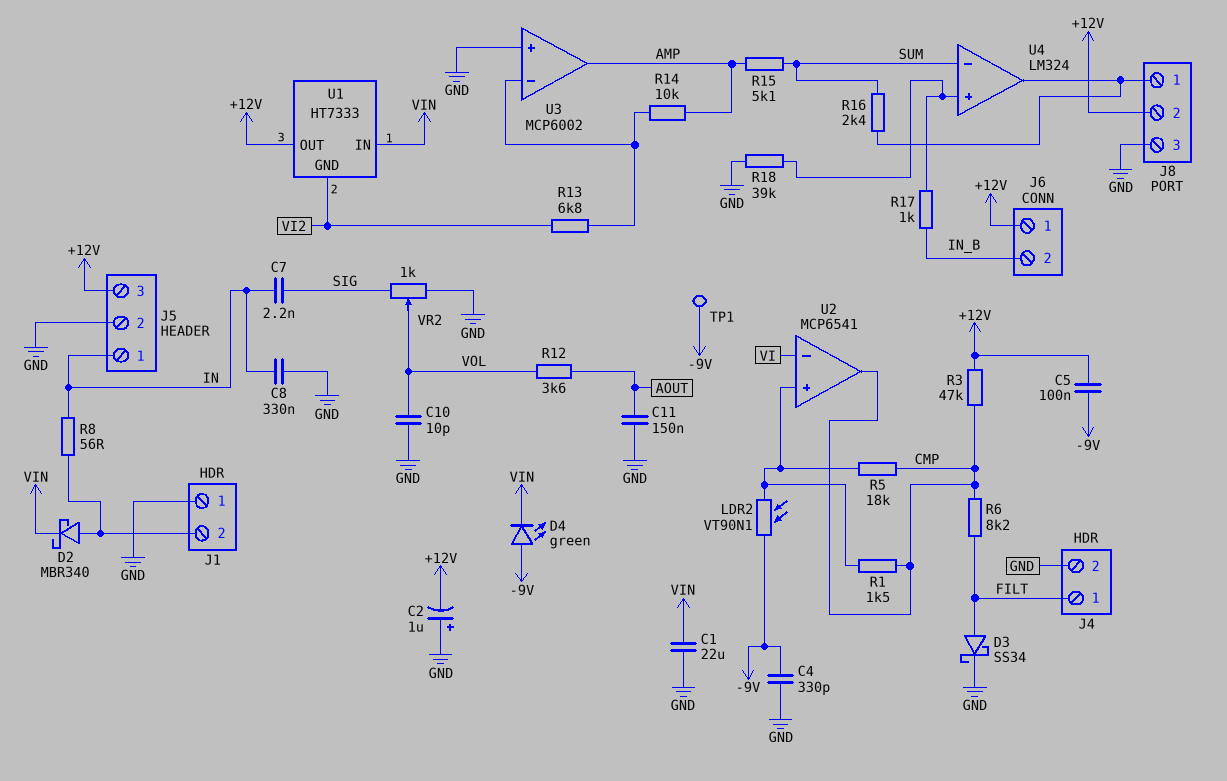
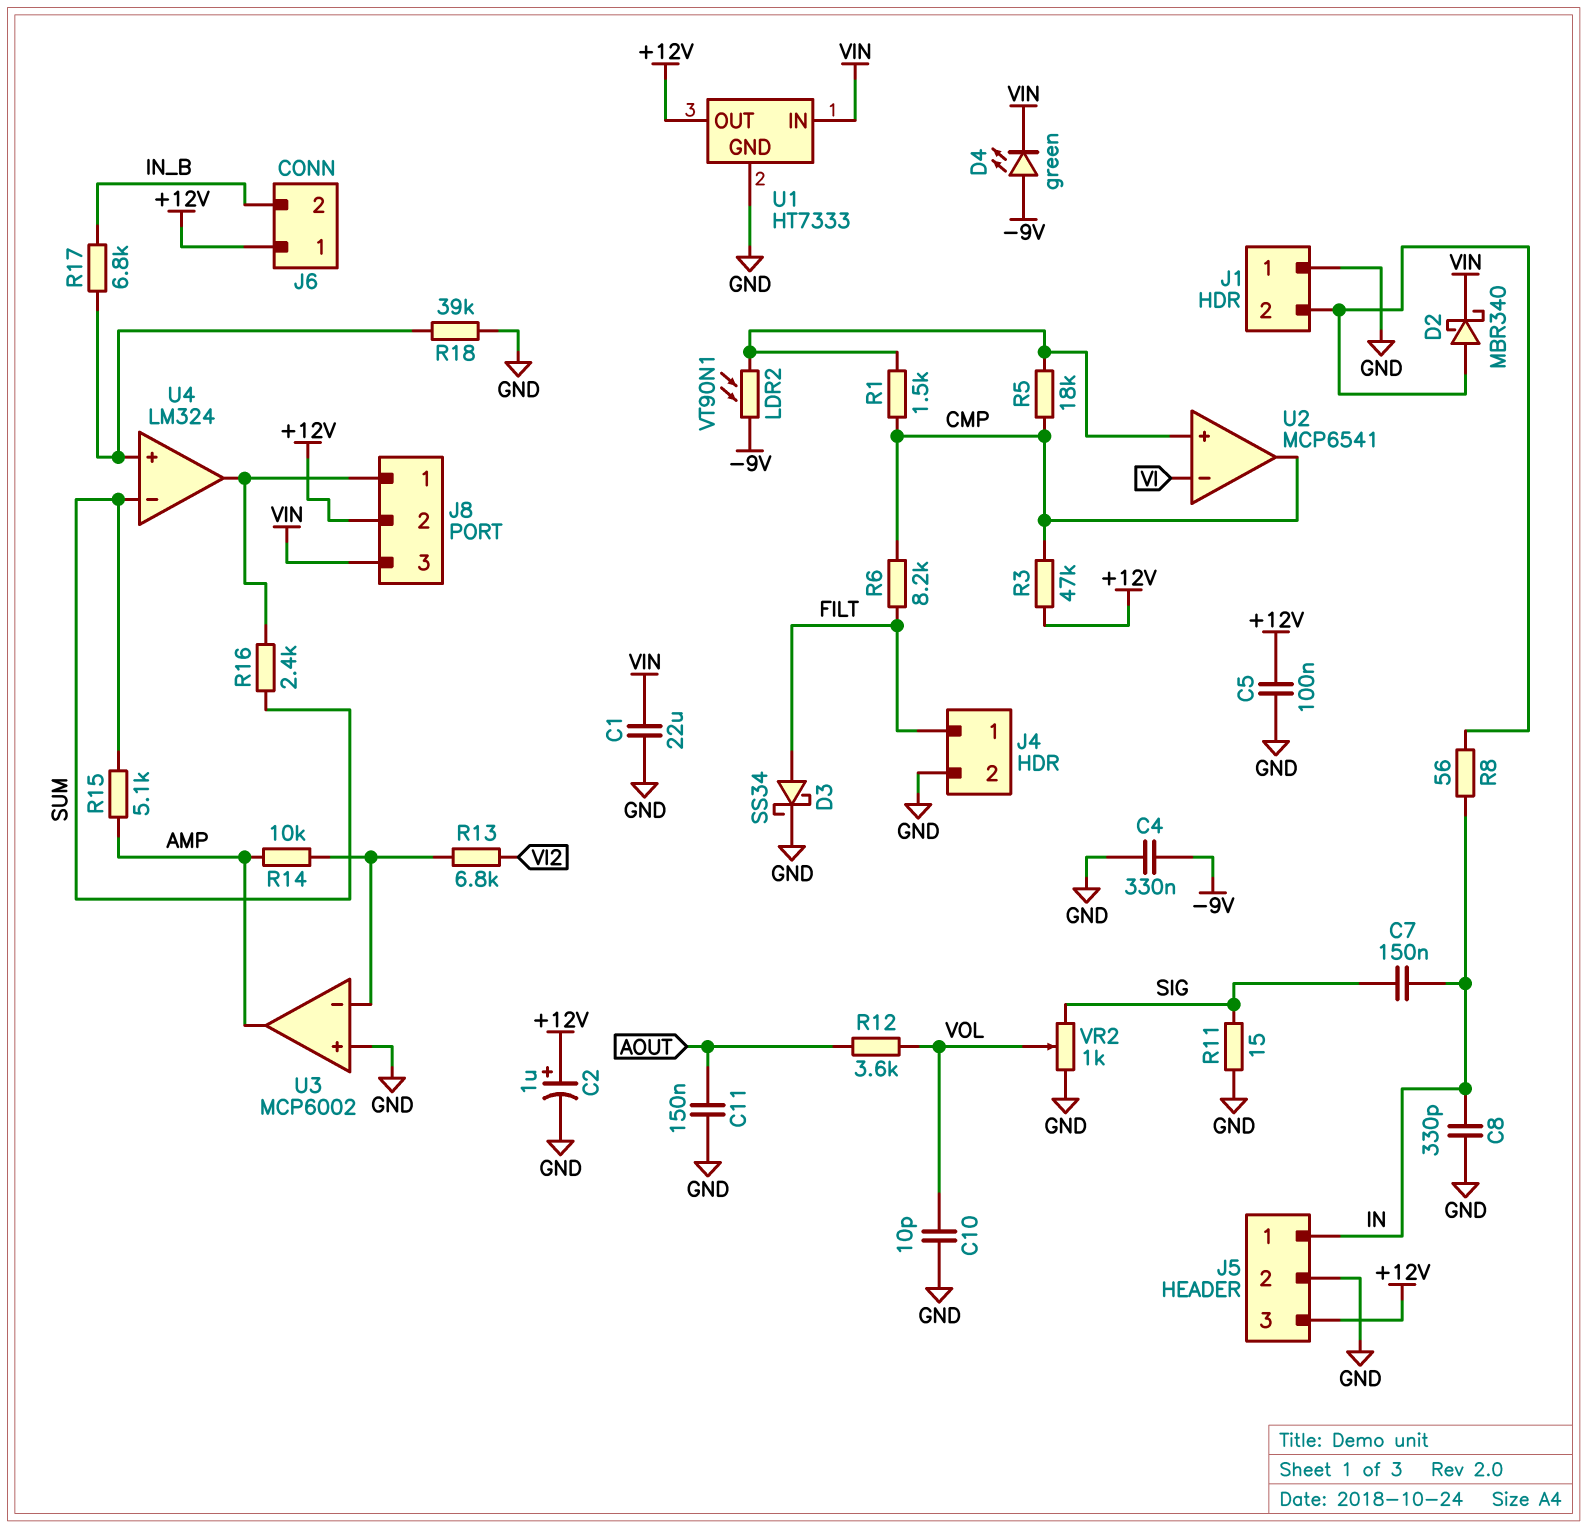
C2: 1uF (plus GND, minus +12V) -> 1uF (plus +12V, minus GND)
C4: 330pF (-9V, GND) -> 330nF (-9V, GND)
C5: 100nF (+12V, -9V) -> 100nF (+12V, GND)
C7: 2.2nF (IN, SIG) -> 150nF (IN, SIG)
C8: 330nF (GND, IN) -> 330pF (GND, IN)
J8 pin 3: GND -> VIN
R11: none -> 15 (GND, SIG)
R17: 1k (IN_B, U4/in+) -> 6.8k (IN_B, U4/in+)
TP1: test point (-9V) -> none
U1 pin GND: VI2 -> GND

